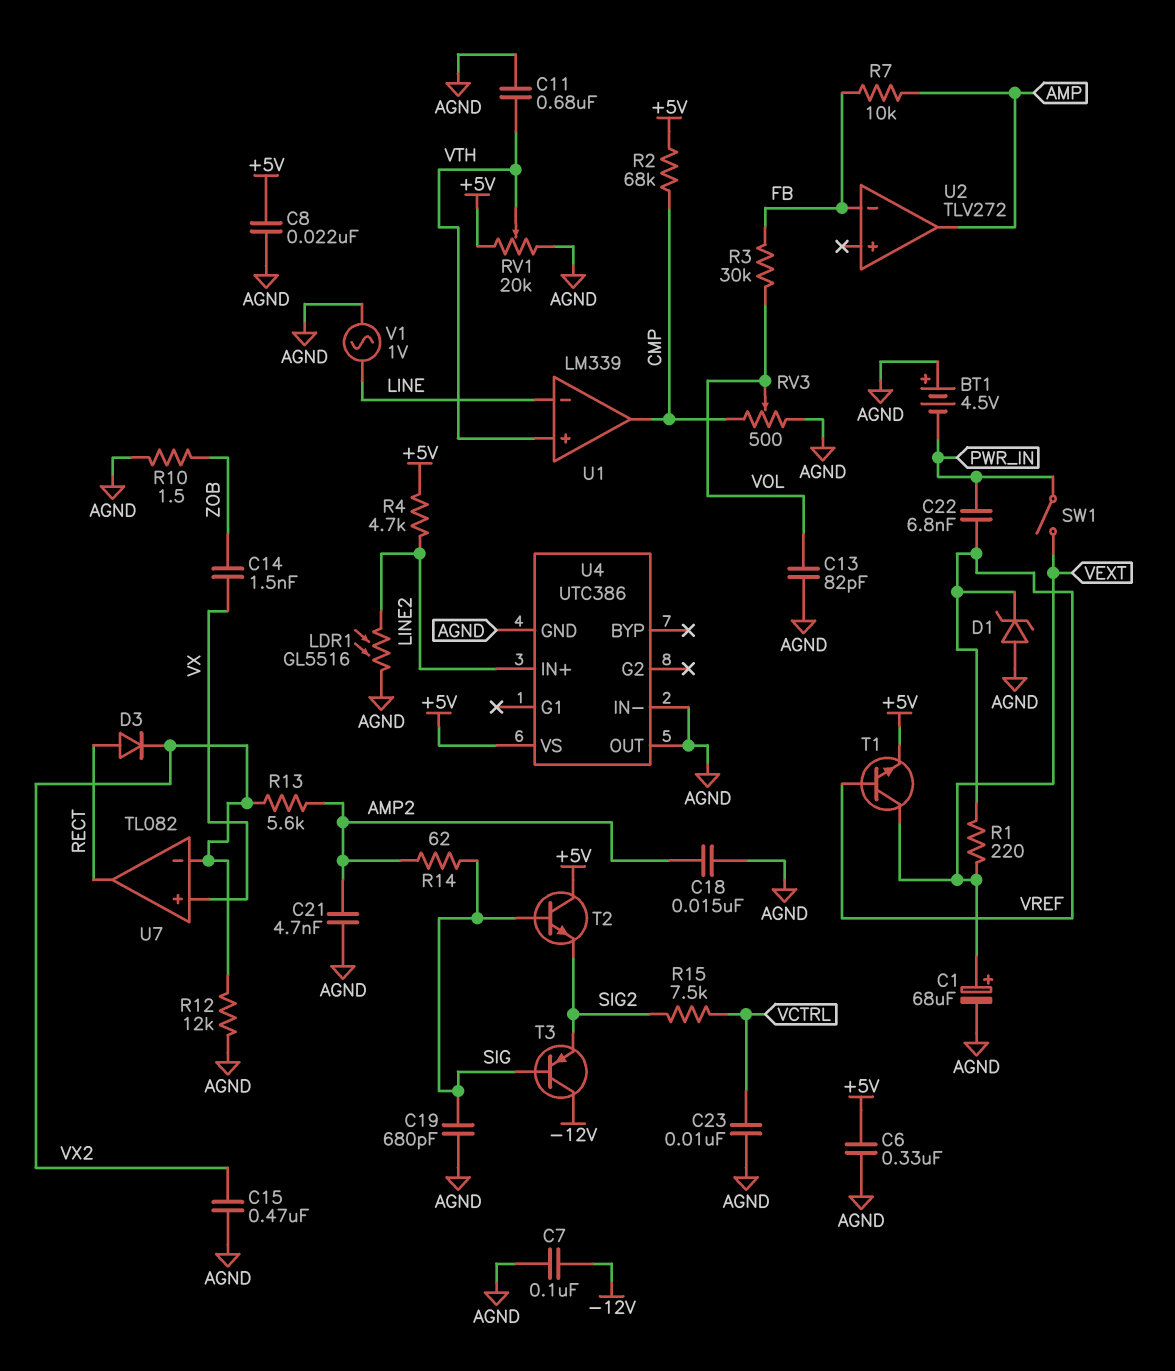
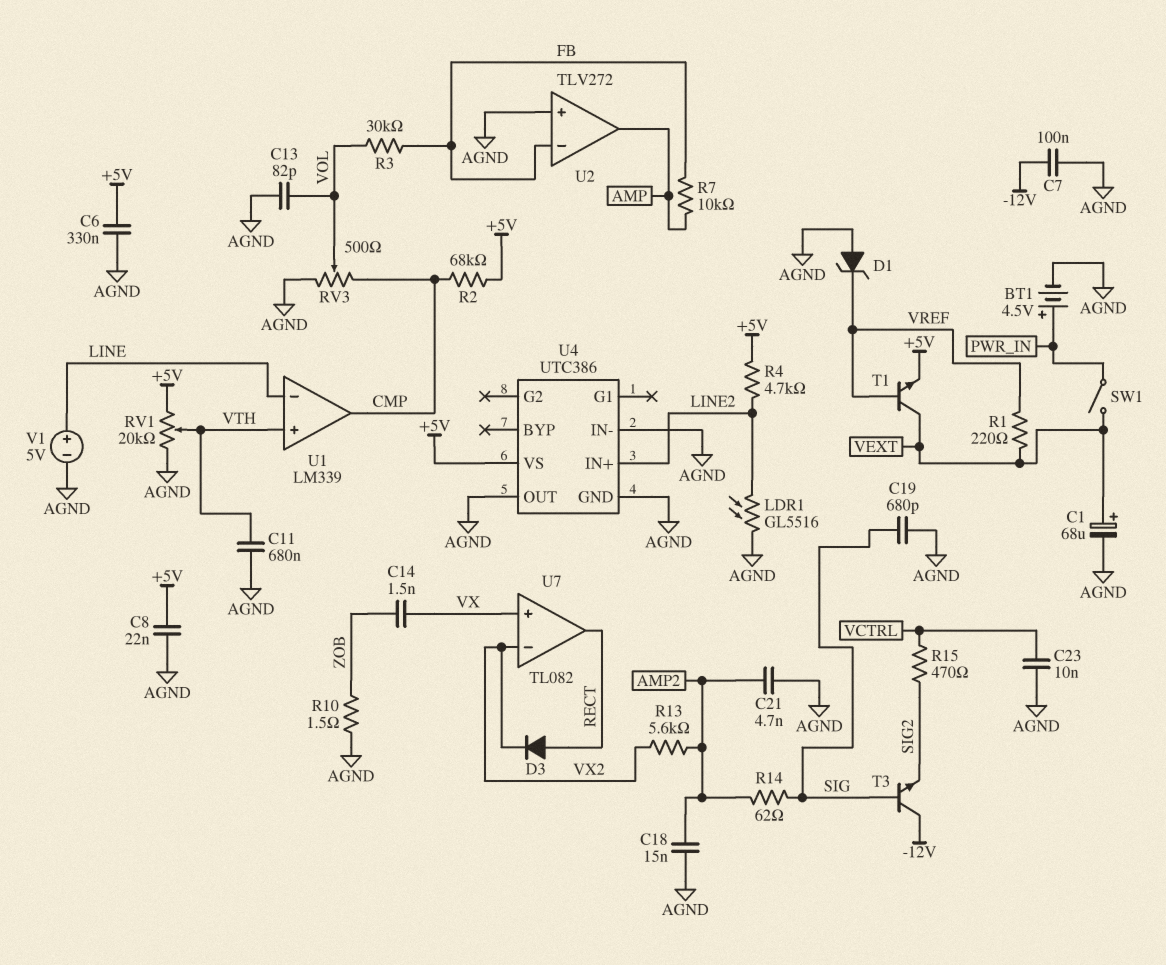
BT1: 4.5V (plus AGND, minus PWR_IN) -> 4.5V (plus PWR_IN, minus AGND)
C15: 470nF (AGND, VX2) -> none
C22: 6.8nF (PWR_IN, VREF) -> none
R12: 12k (AGND, VX2) -> none
R15: 7.5k (SIG2, VCTRL) -> 470 (SIG2, VCTRL)
T2: NPN (B SIG, C +5V, E SIG2) -> none
T3: PNP (B SIG, C -12V, E SIG2) -> NPN (B SIG, C -12V, E SIG2)
U2 pin in+: none -> AGND
V1: AC 1V (AGND, LINE) -> 5V (plus LINE, minus AGND)

